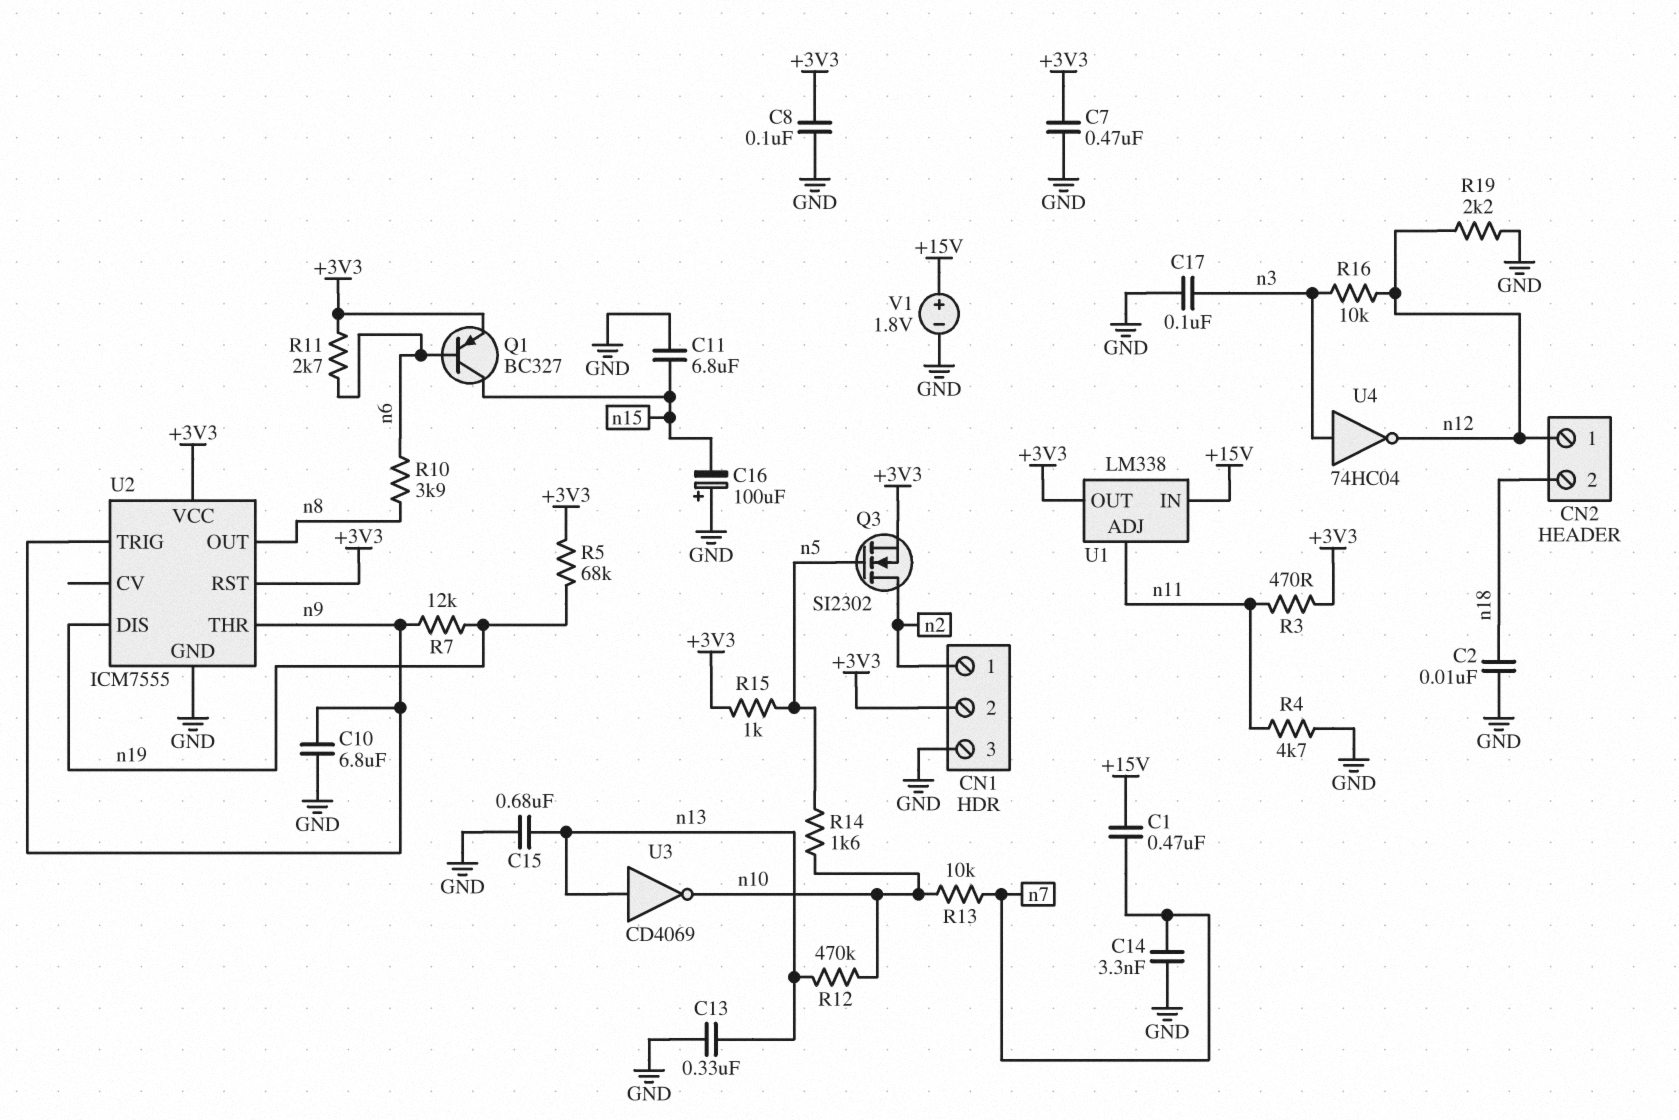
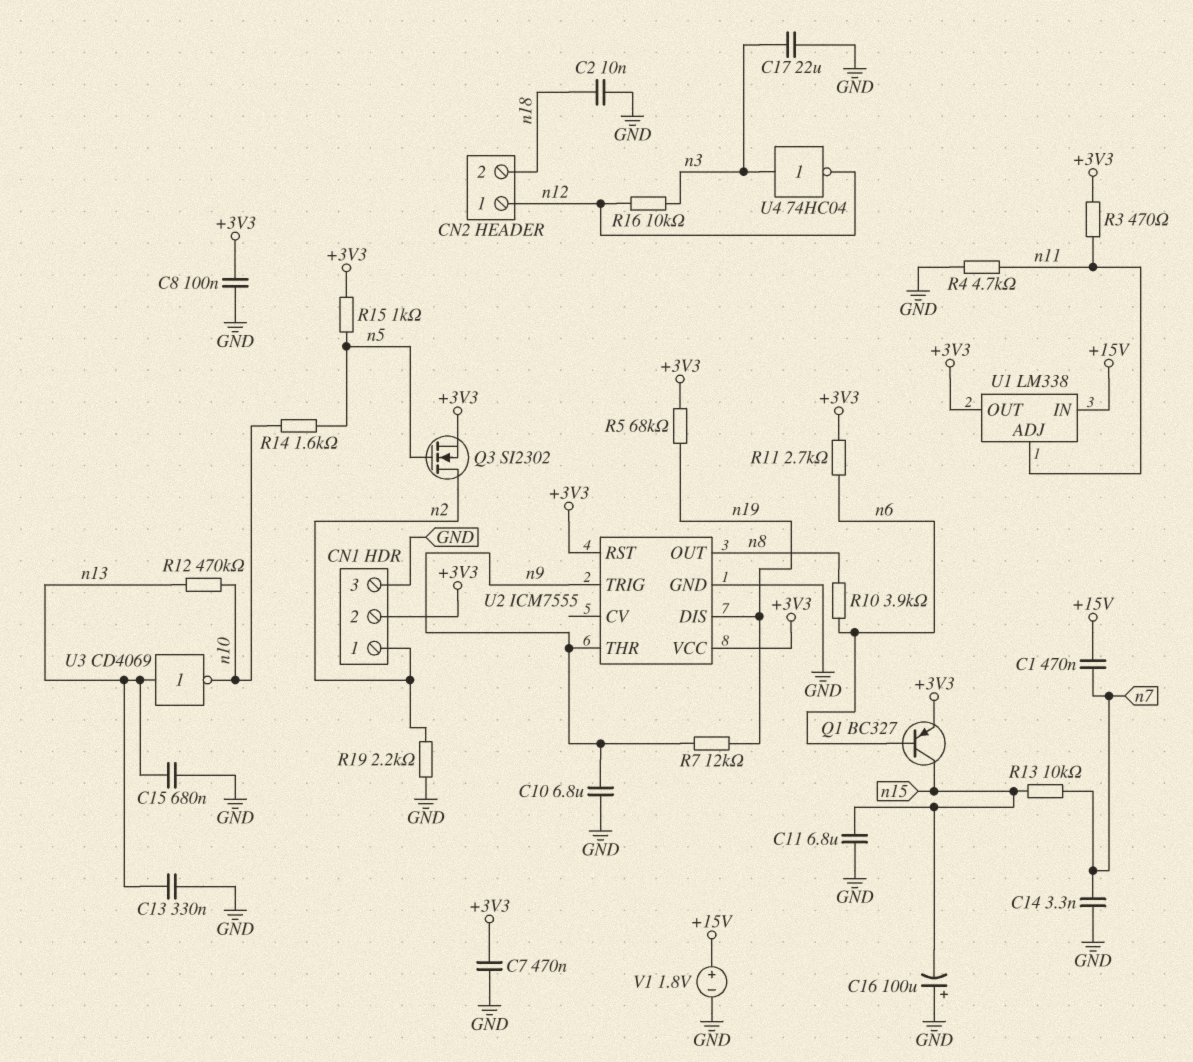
C17: 100nF (GND, n3) -> 22uF (GND, n3)
R13: 10k (n7, n10) -> 10k (n7, n15)
R19: 2.2k (GND, n12) -> 2.2k (GND, n2)

